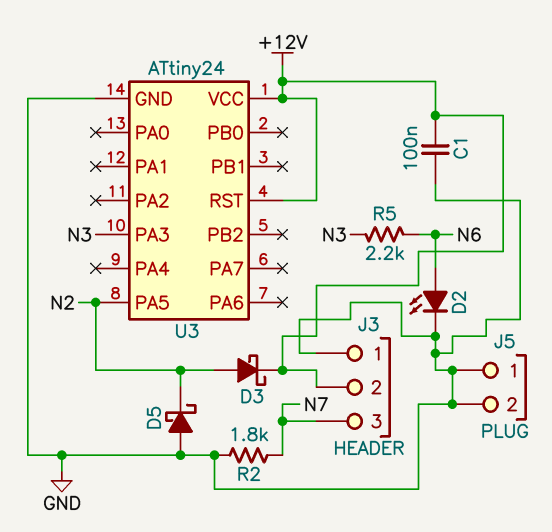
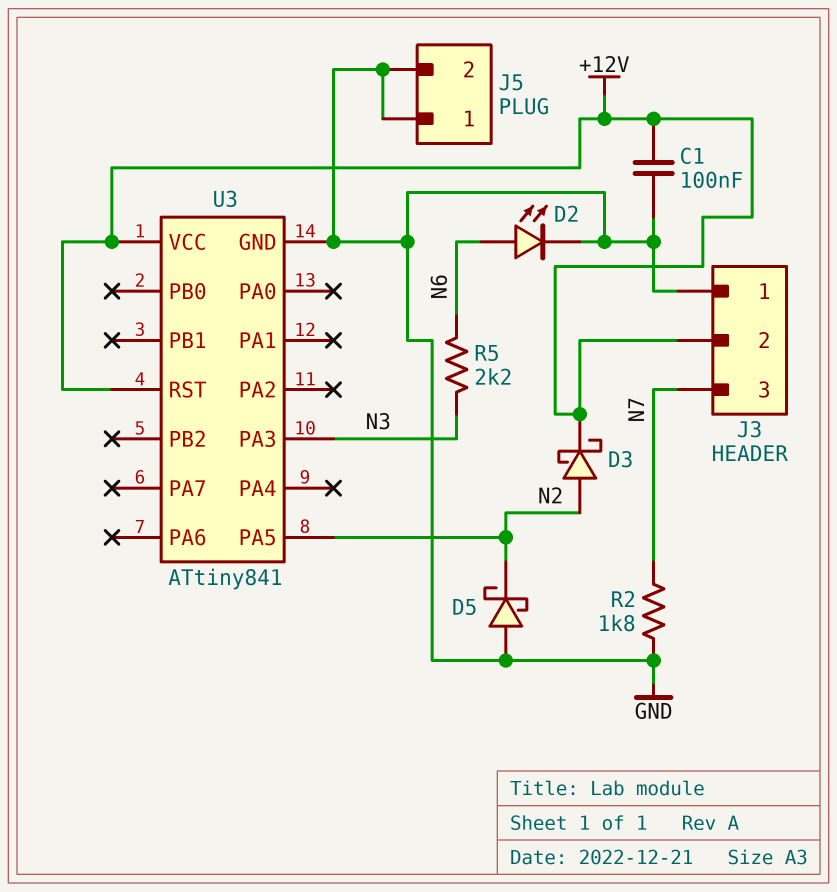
U3: ATtiny24 -> ATtiny841

